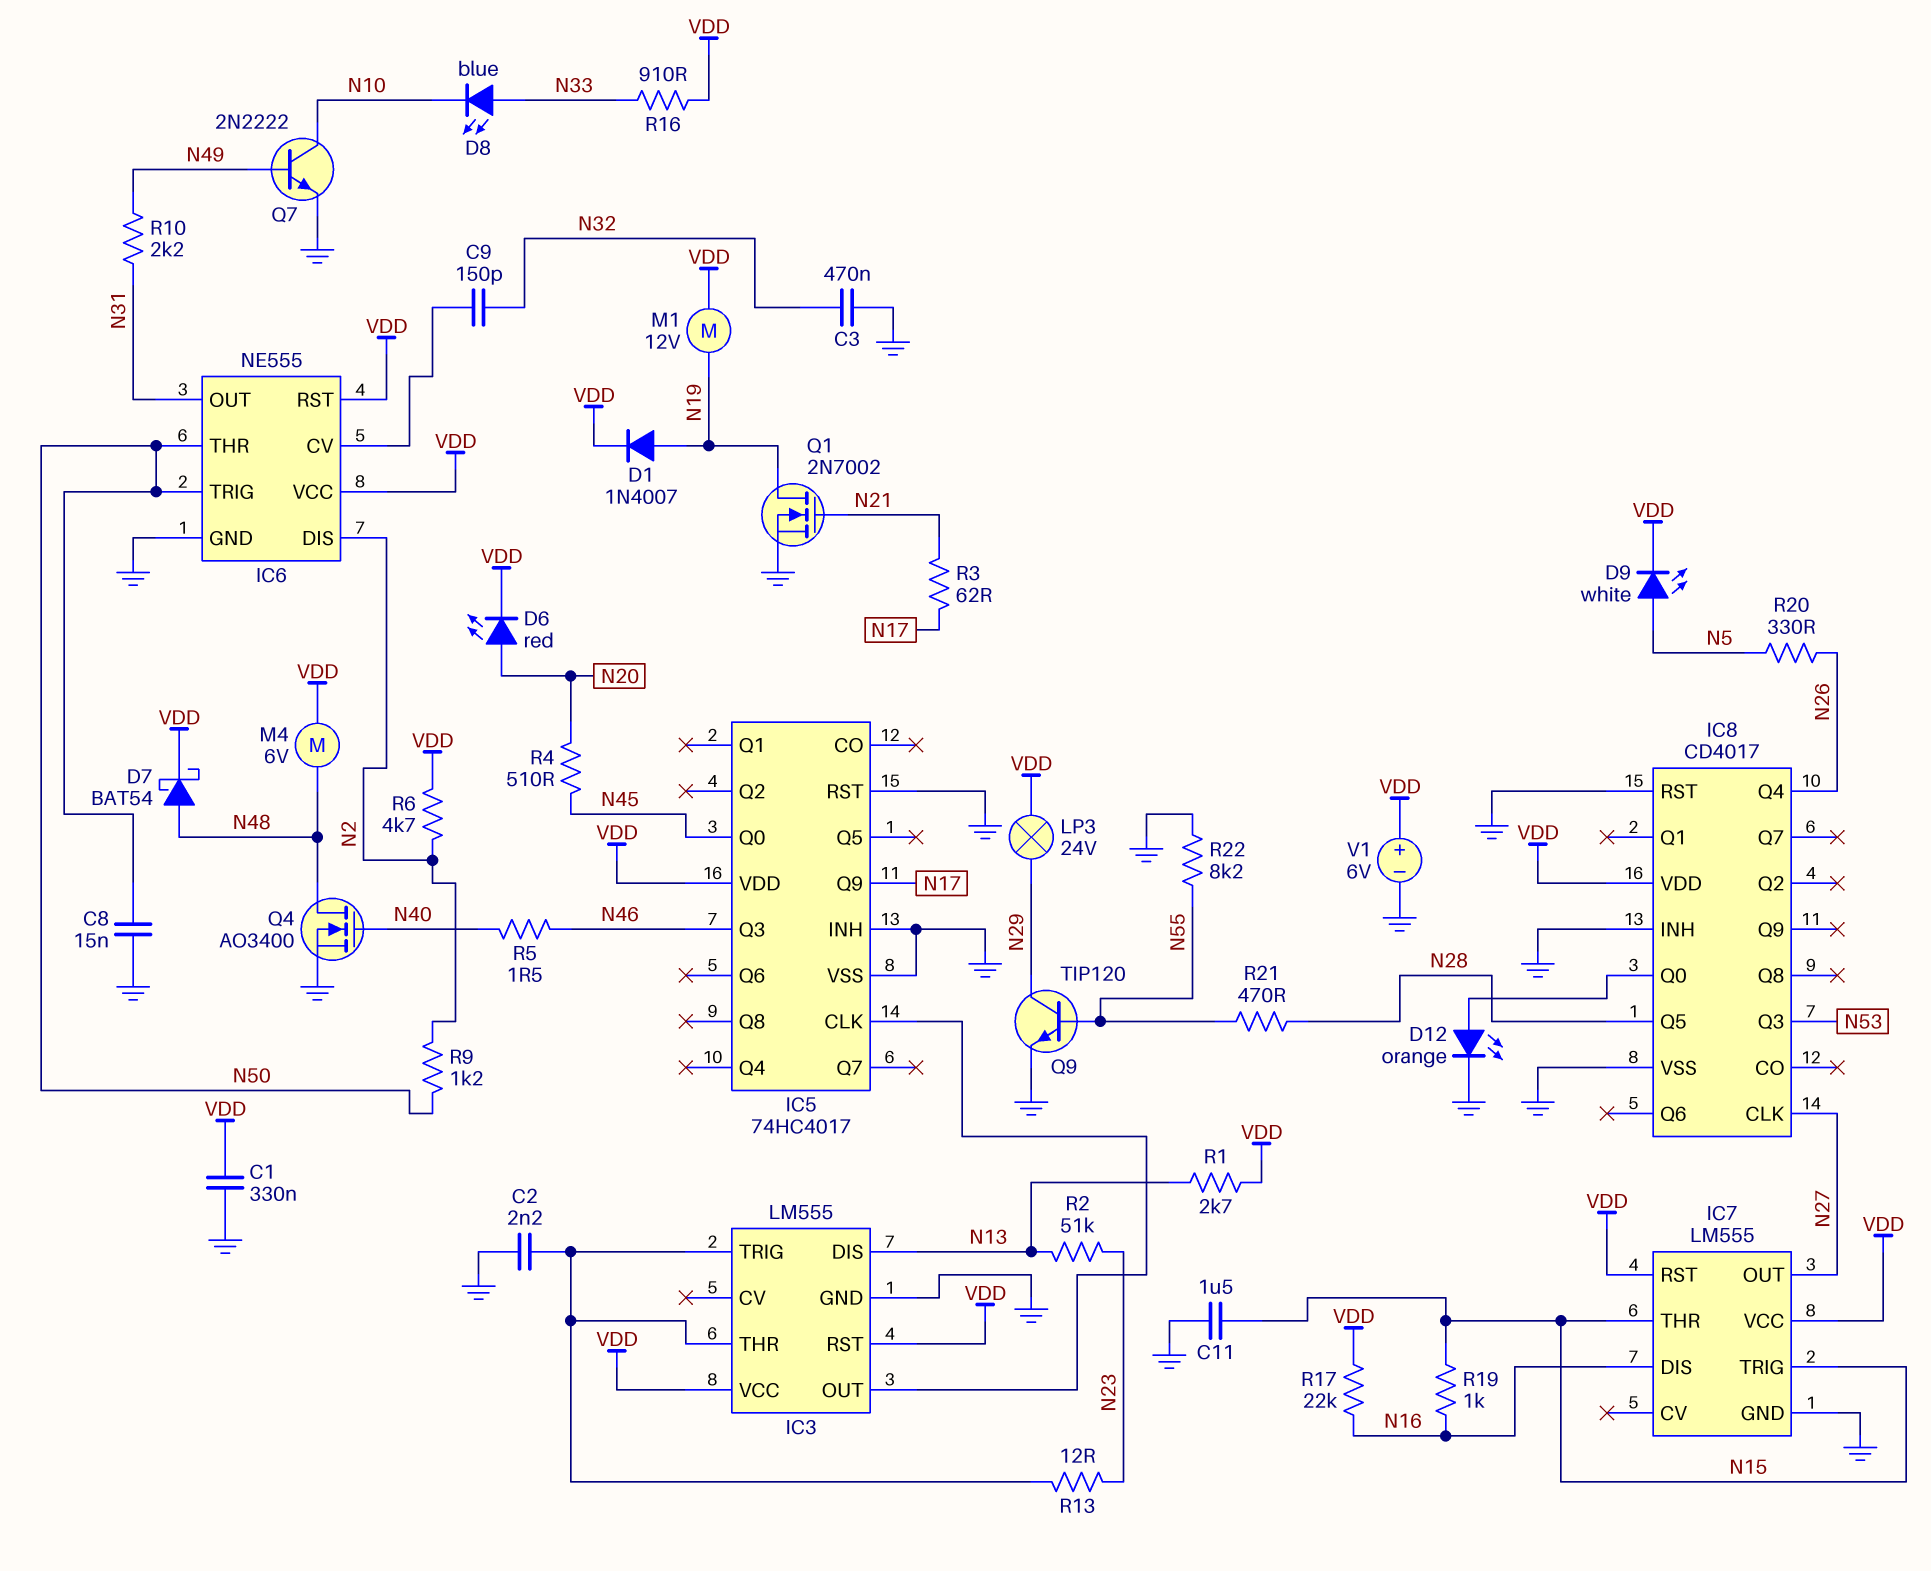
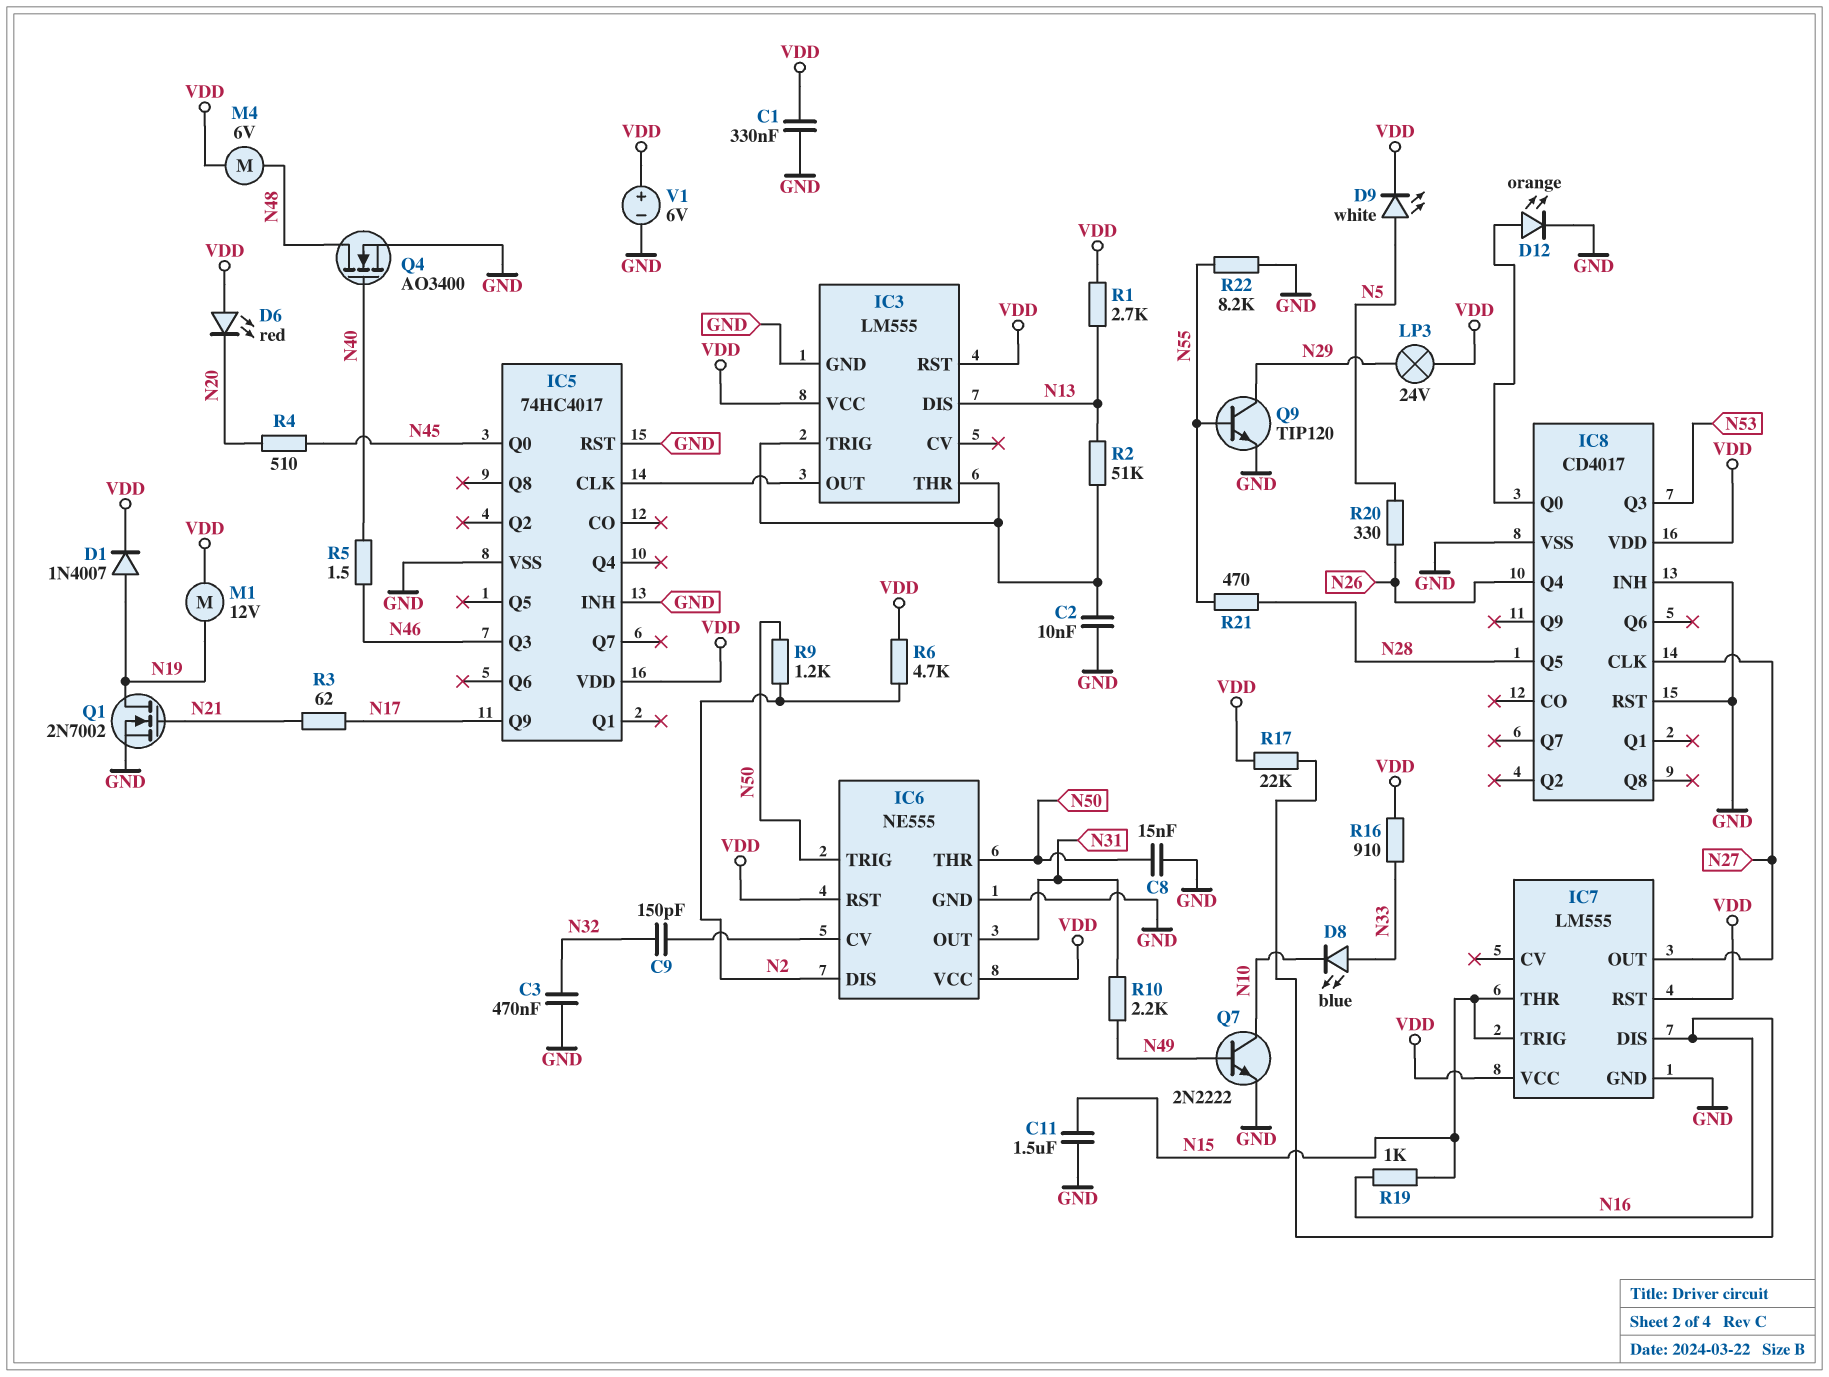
C2: 2.2nF (GND, IC3/THR) -> 10nF (GND, IC3/THR)
D6: LED red (A N20, K VDD) -> LED red (A VDD, K N20)
D7: schottky BAT54 (A N48, K VDD) -> none
R2: 51k (N13, N23) -> 51k (IC3/THR, N13)
R13: 12 (IC3/THR, N23) -> none

